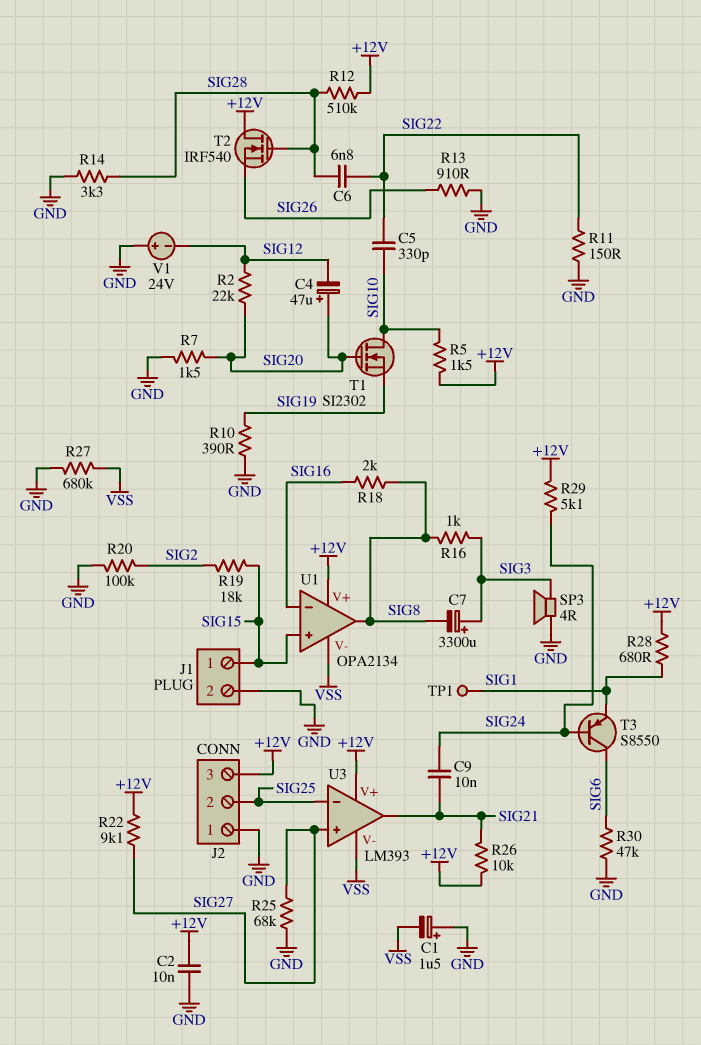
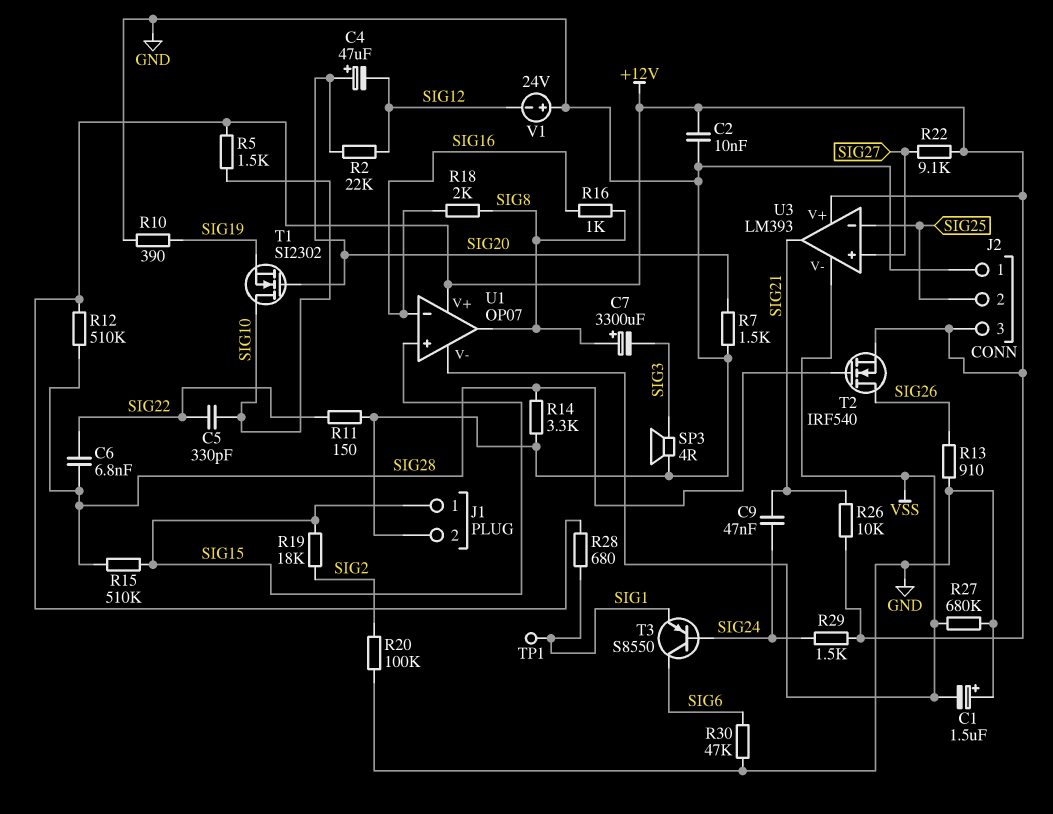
C7: 3300uF (plus SIG3, minus SIG8) -> 3300uF (plus SIG8, minus SIG3)
C9: 10nF (SIG21, SIG24) -> 47nF (SIG21, SIG24)
R15: none -> 510k (SIG15, SIG28)
R16: 1k (SIG3, SIG8) -> 1k (SIG8, SIG16)
R25: 68k (GND, SIG27) -> none
R29: 5.1k (+12V, SIG24) -> 1.5k (+12V, SIG24)
T2: NMOS IRF540 (G SIG28, D +12V, S SIG26) -> NMOS IRF540 (G SIG28, D SIG26, S +12V)
U1: OPA2134 -> OP07

